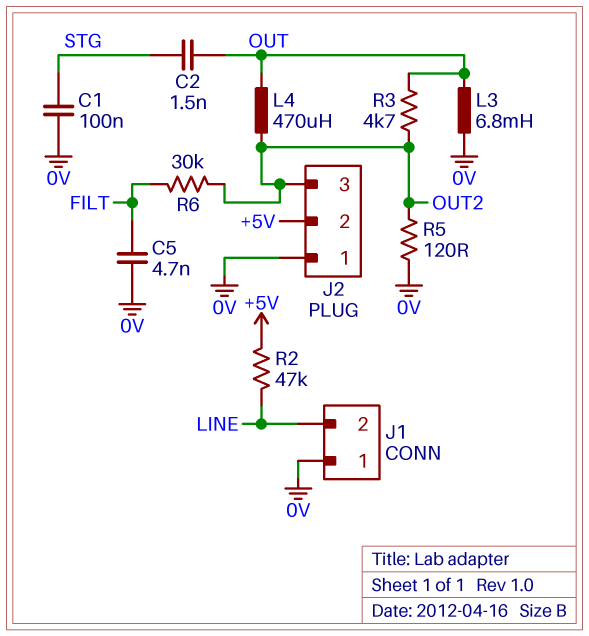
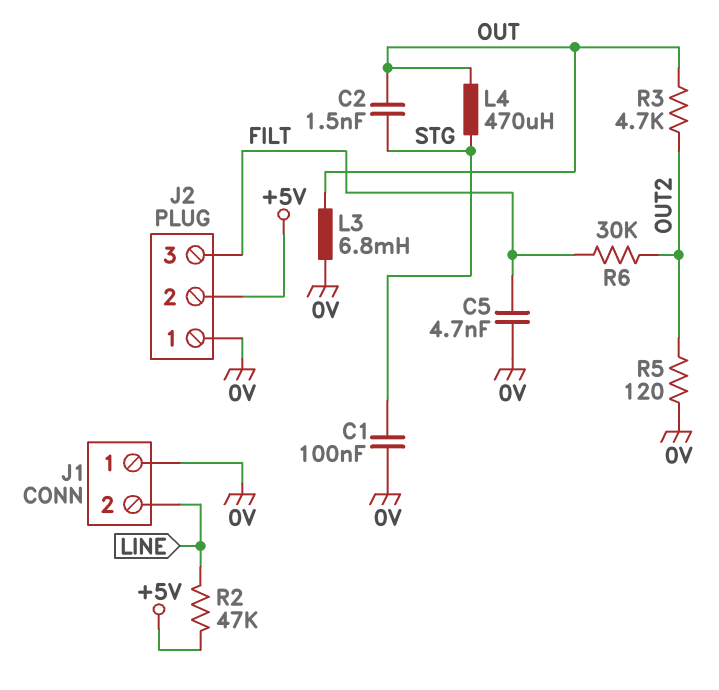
J2 pin 3: OUT2 -> FILT
L4: 470uH (OUT, OUT2) -> 470uH (OUT, STG)

